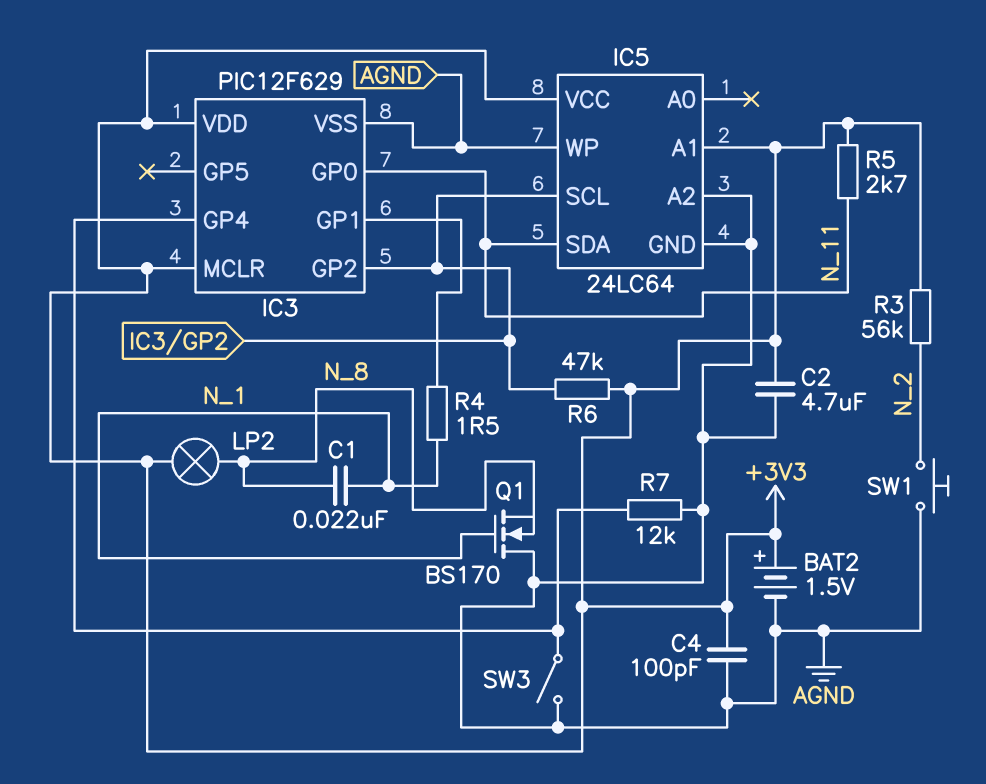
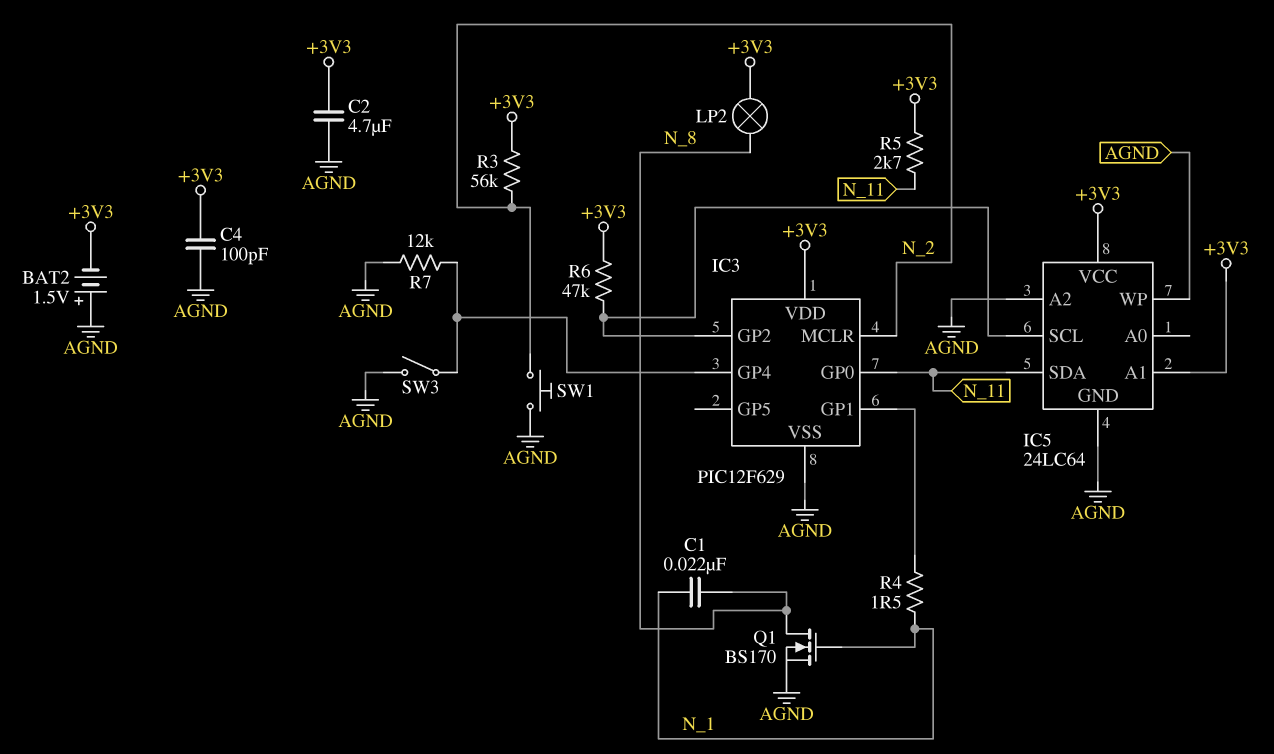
BAT2: 1.5V (plus +3V3, minus AGND) -> 1.5V (plus AGND, minus +3V3)
IC3 pin MCLR: +3V3 -> N_2
Q1: NMOS BS170 (G N_1, D AGND, S N_8) -> NMOS BS170 (G N_1, D N_8, S AGND)

